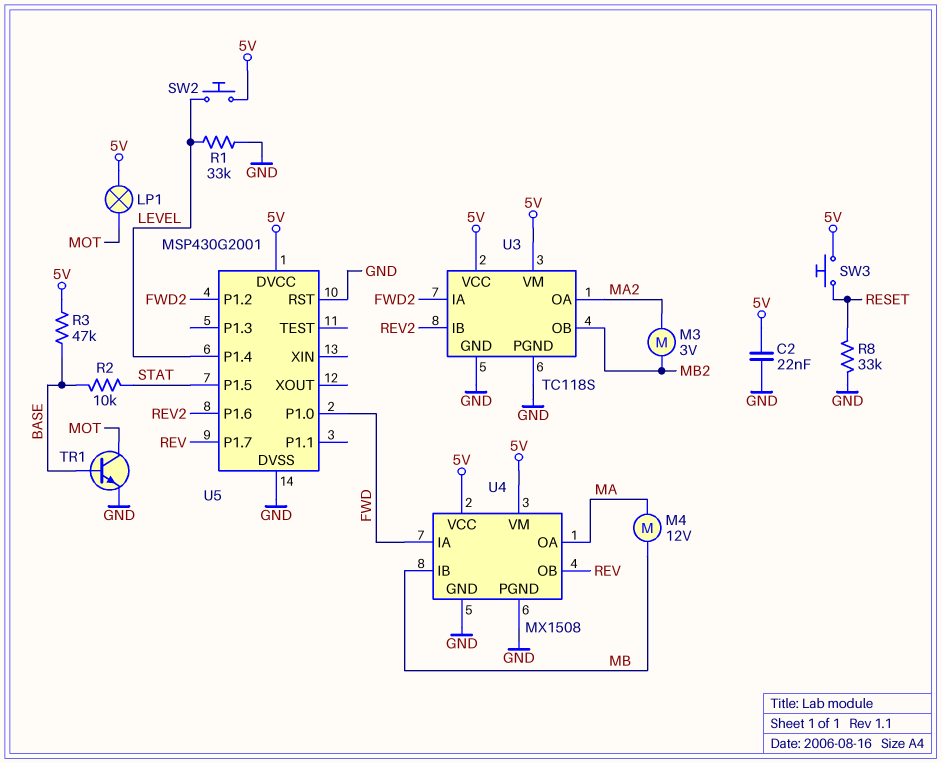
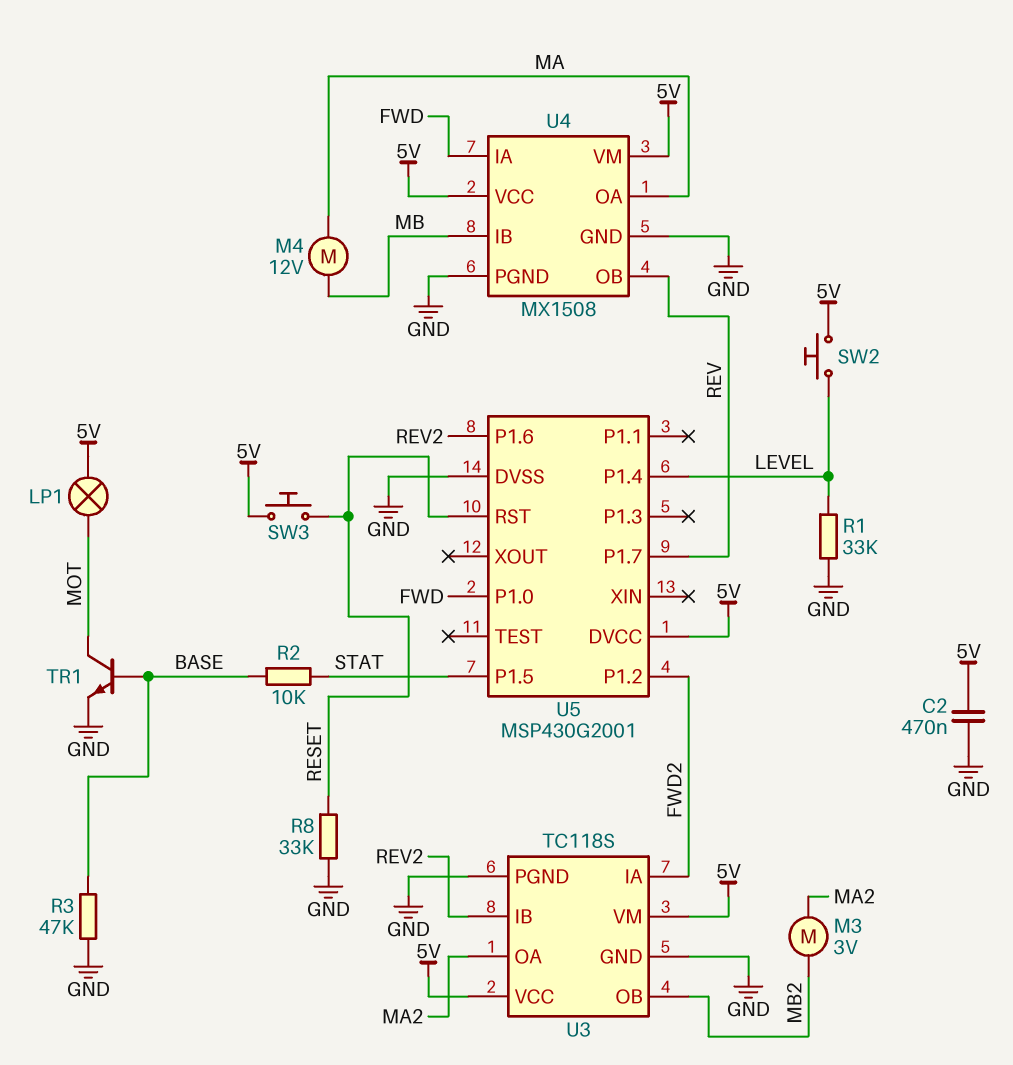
C2: 22nF (5V, GND) -> 470nF (5V, GND)
R3: 47k (5V, BASE) -> 47k (BASE, GND)
U5 pin RST: GND -> RESET

